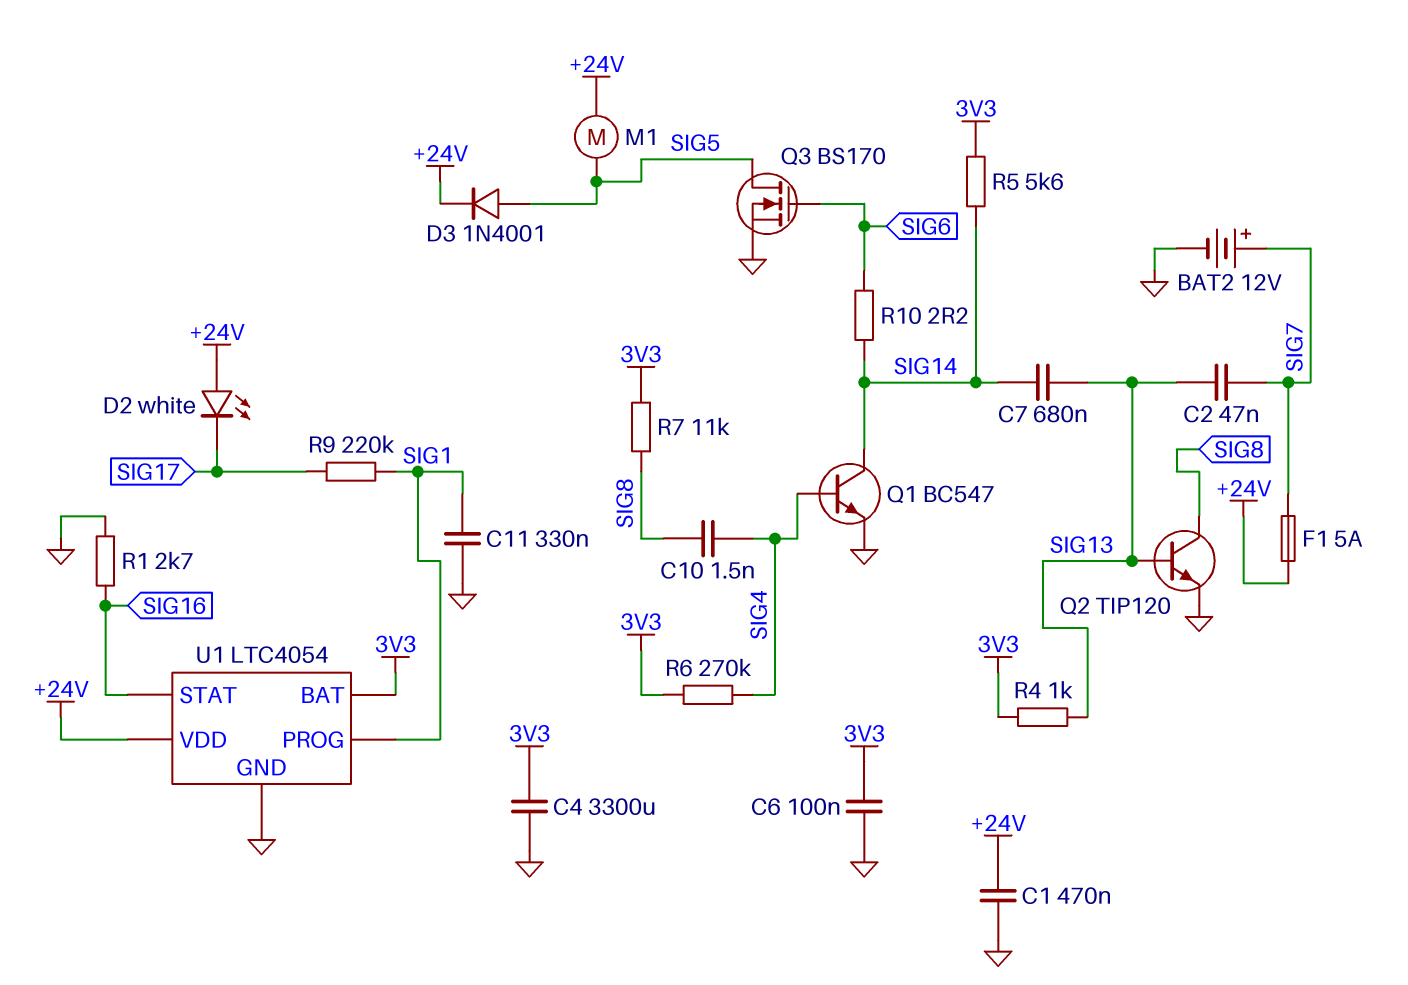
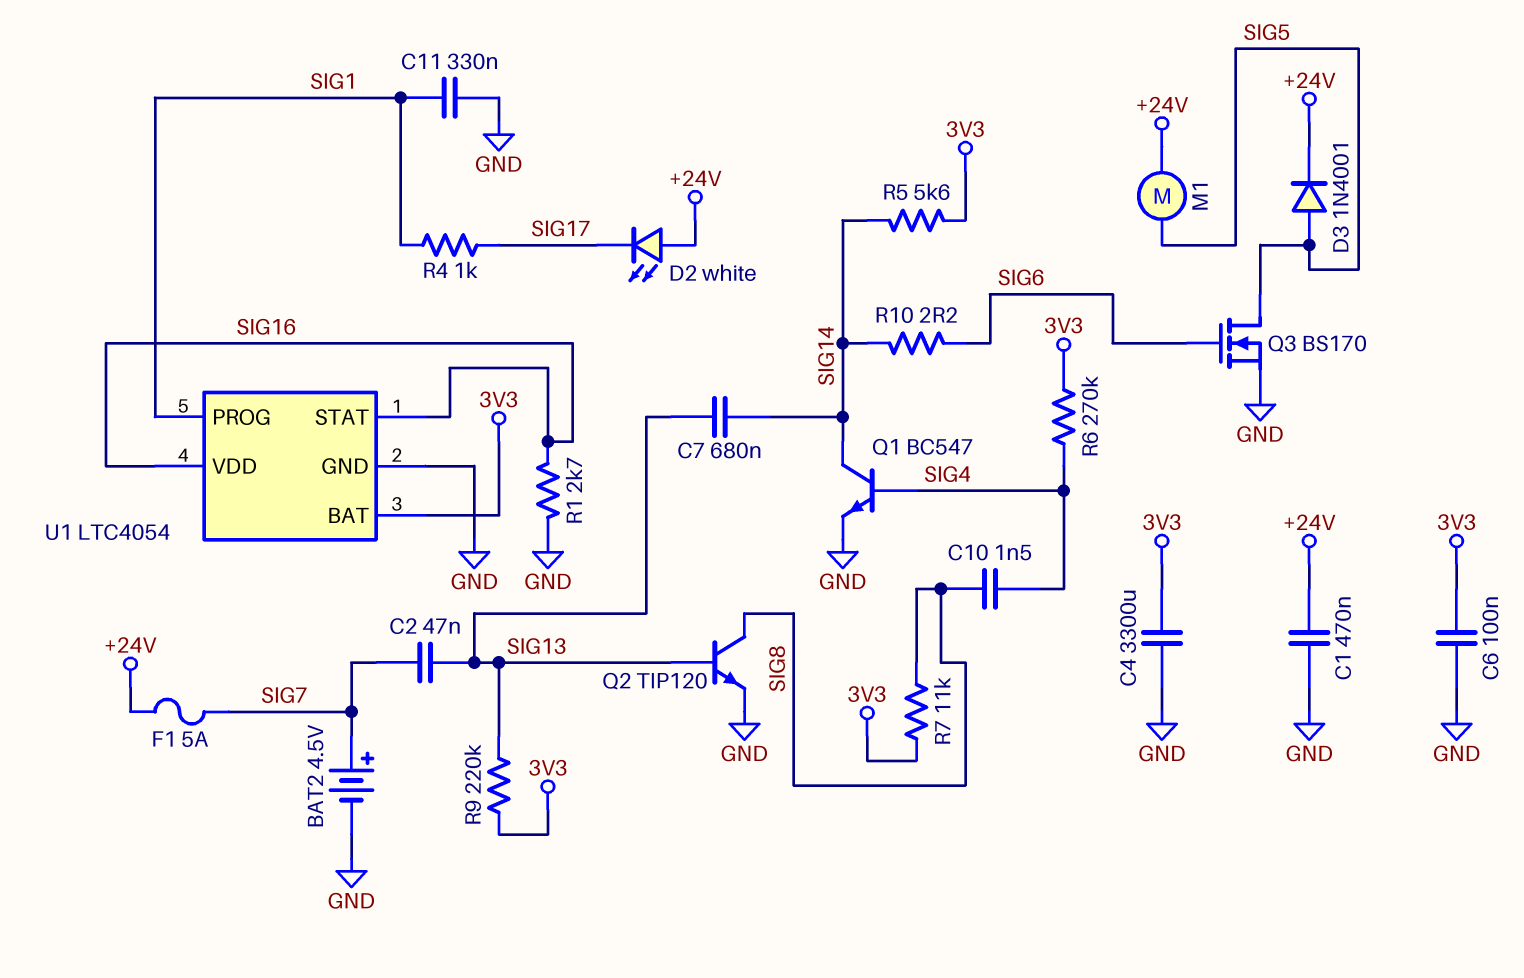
BAT2: 12V (plus SIG7, minus GND) -> 4.5V (plus SIG7, minus GND)
R4: 1k (3V3, SIG13) -> 1k (SIG1, SIG17)
R9: 220k (SIG1, SIG17) -> 220k (3V3, SIG13)
U1 pin VDD: +24V -> SIG16

